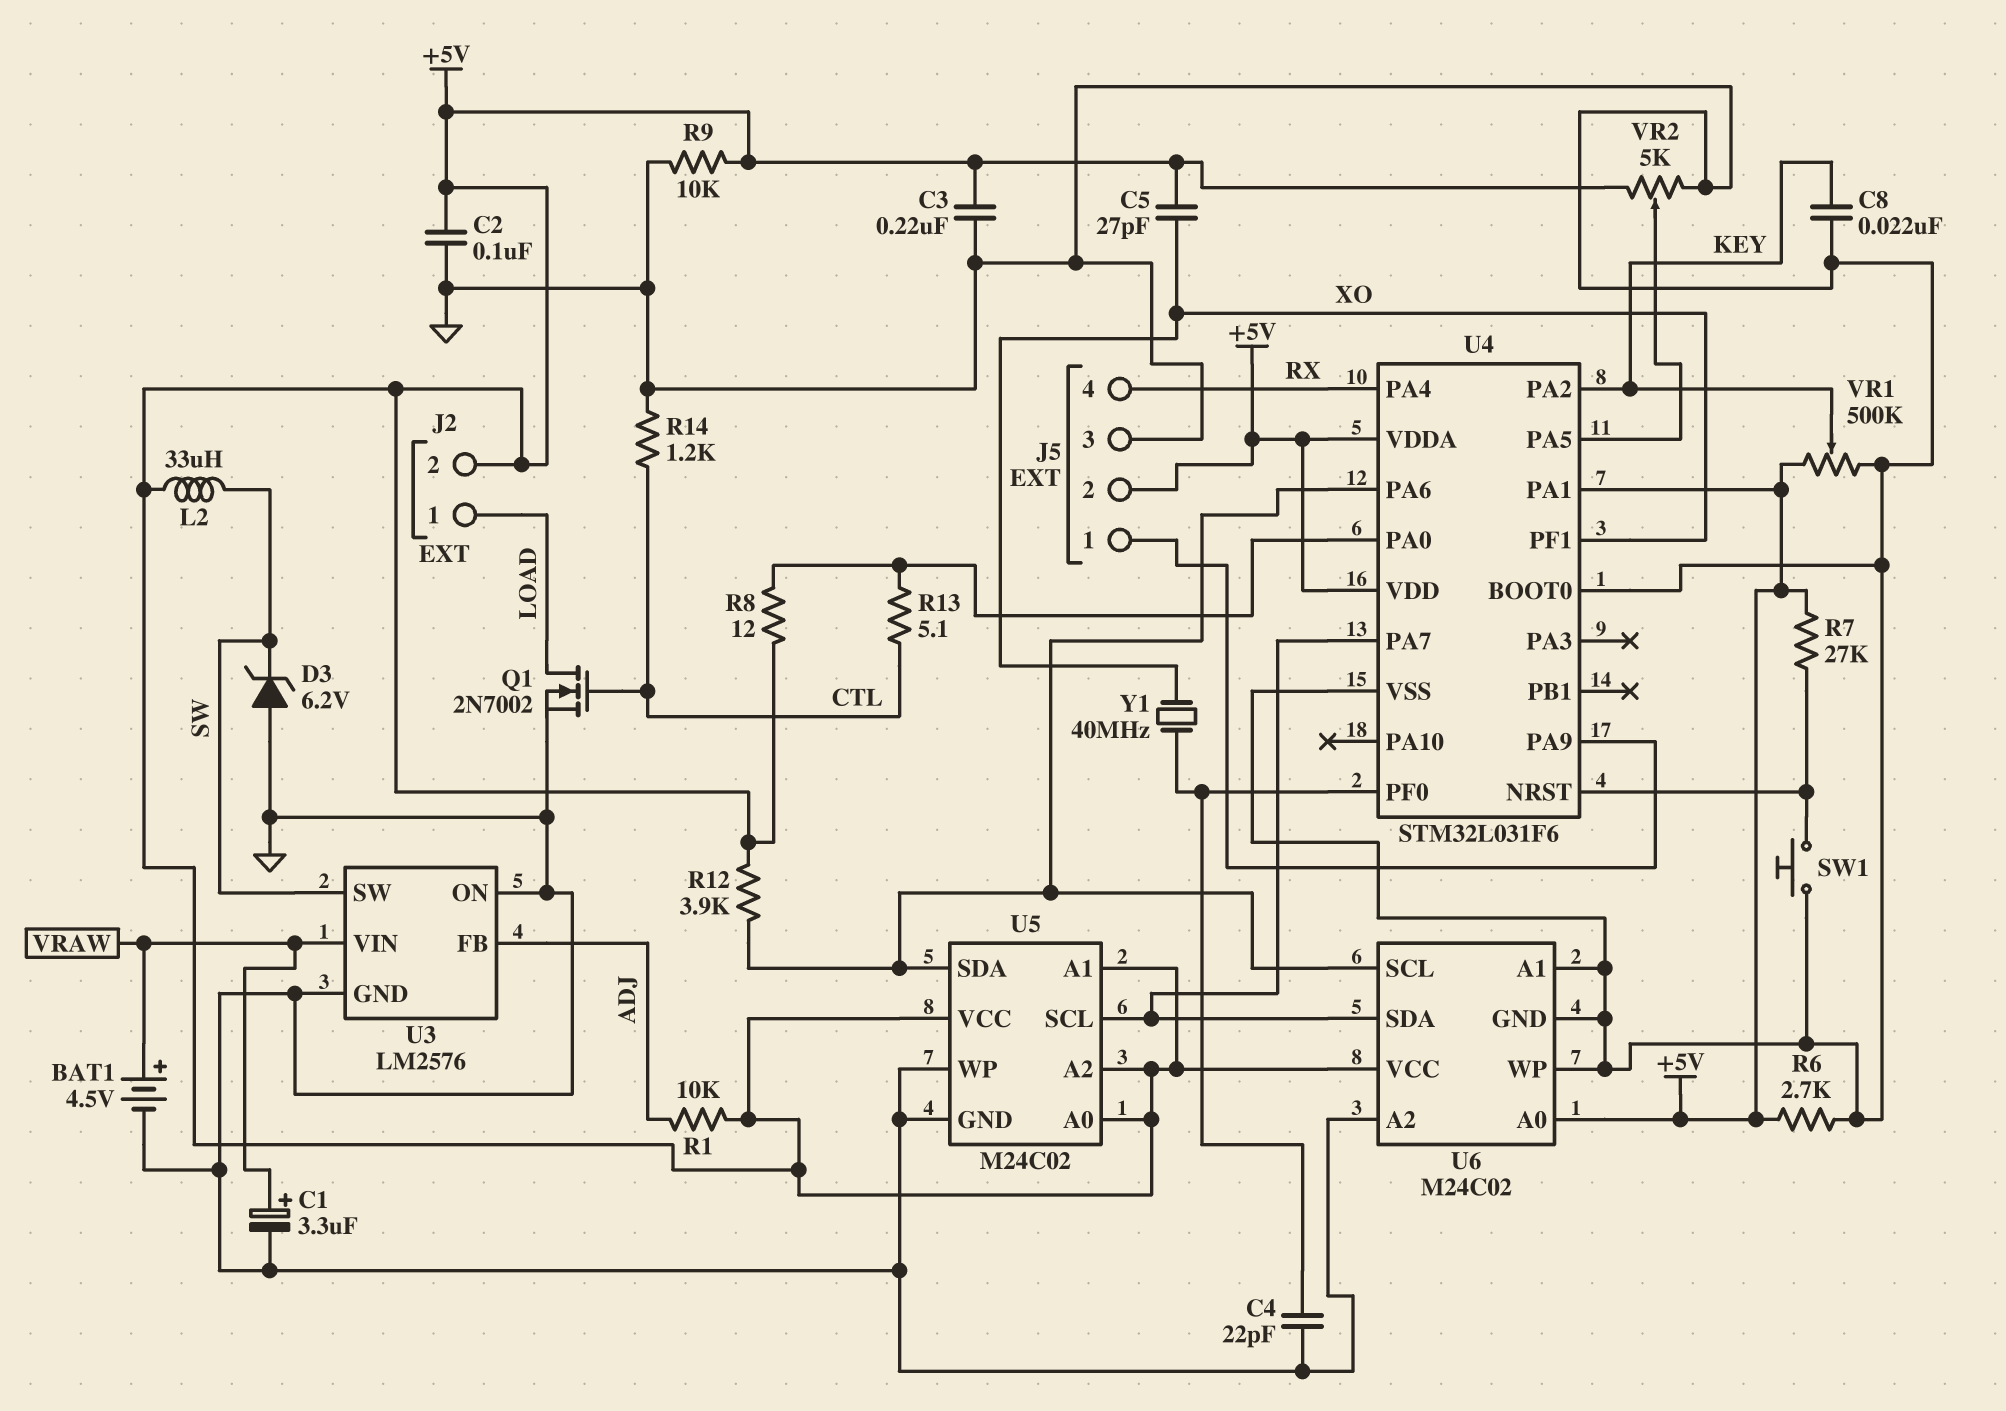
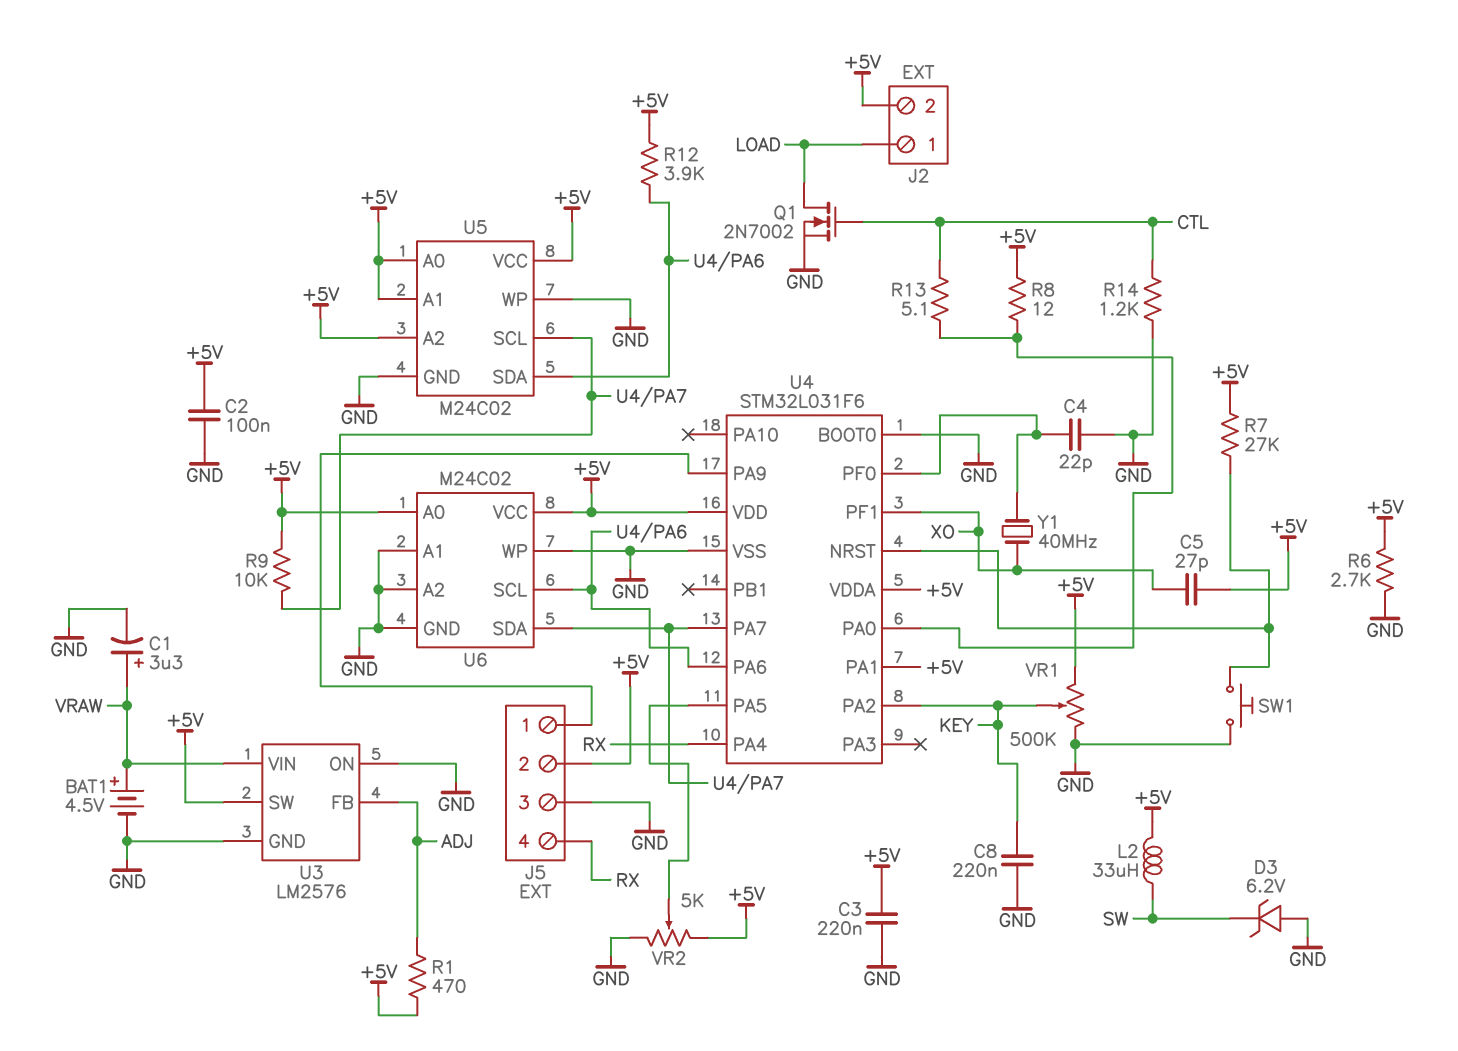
C8: 22nF (GND, KEY) -> 220nF (GND, KEY)
R1: 10k (+5V, ADJ) -> 470 (+5V, ADJ)
R9: 10k (+5V, GND) -> 10k (+5V, U4/PA7)
U3 pin SW: SW -> +5V

